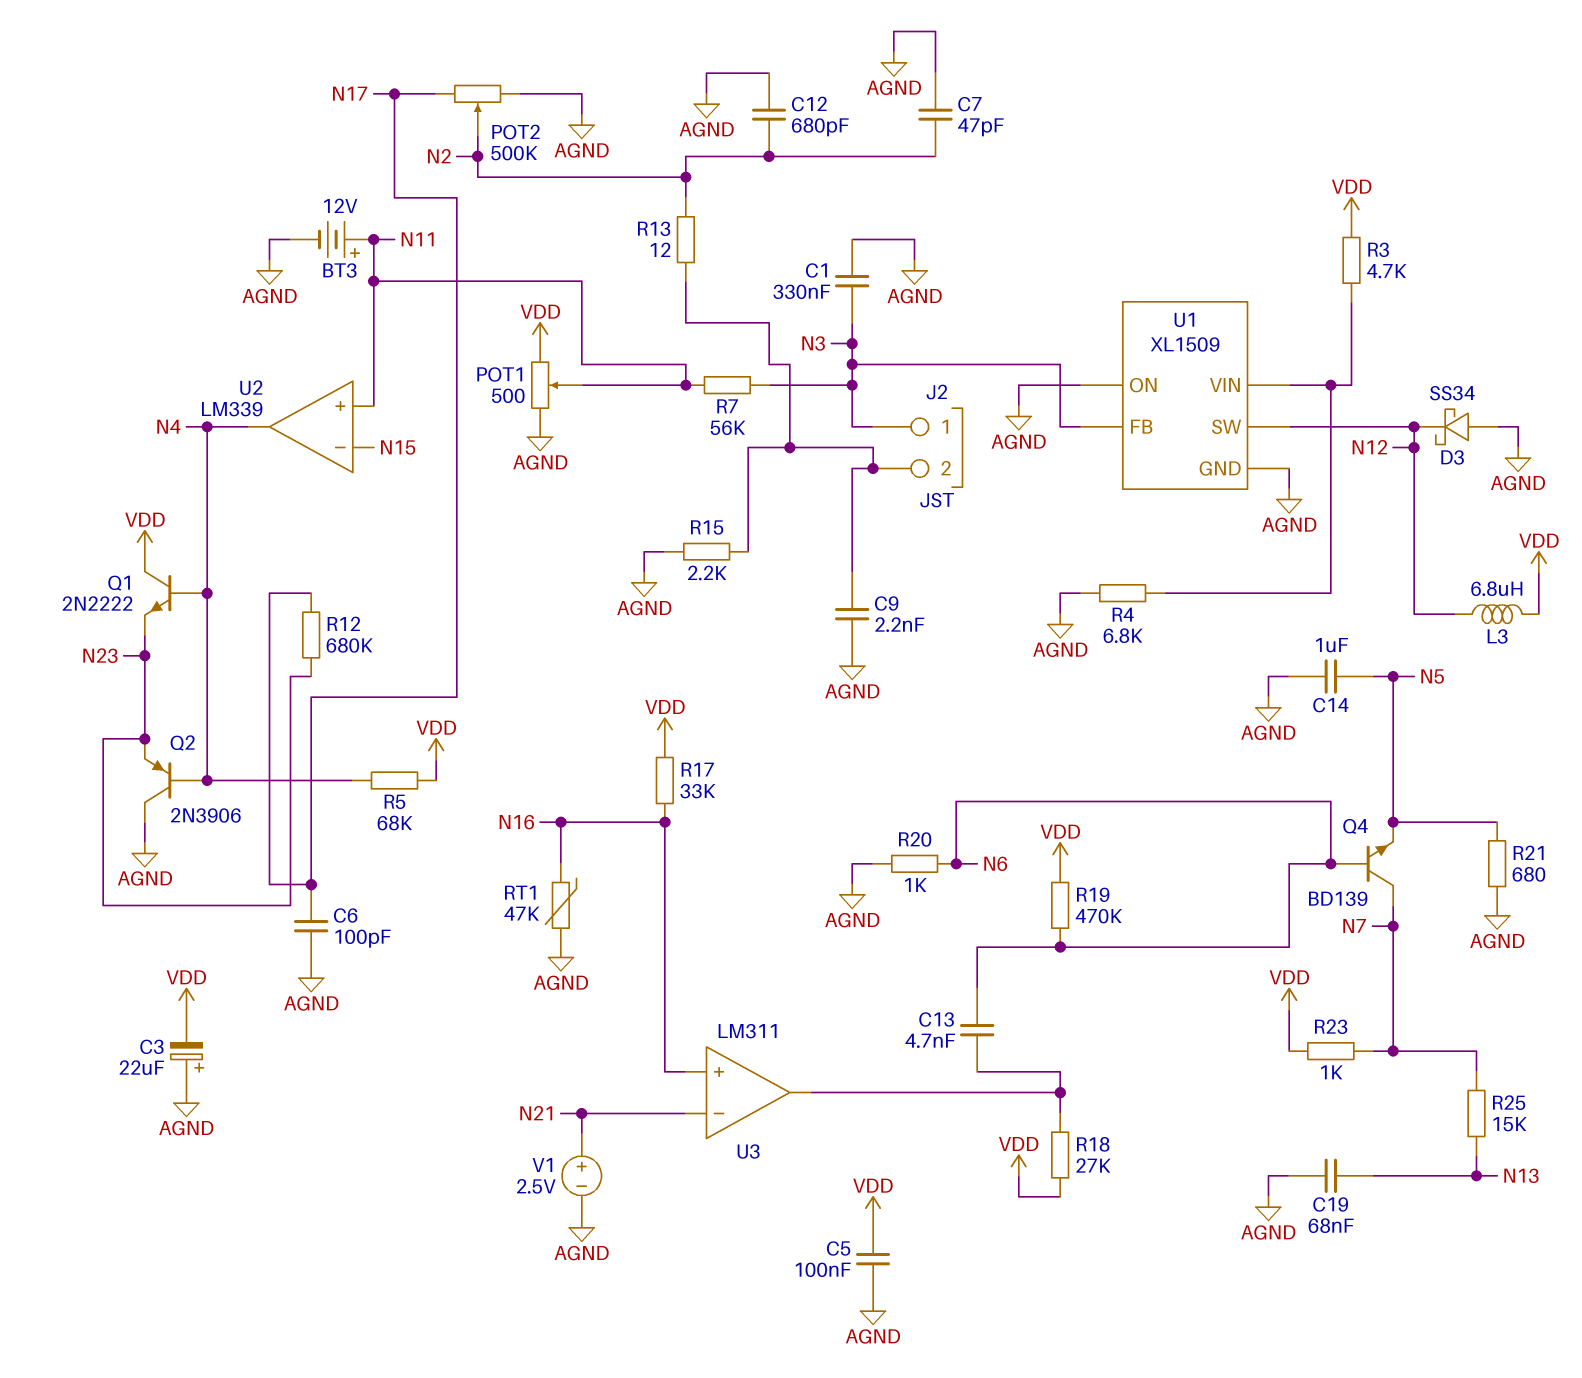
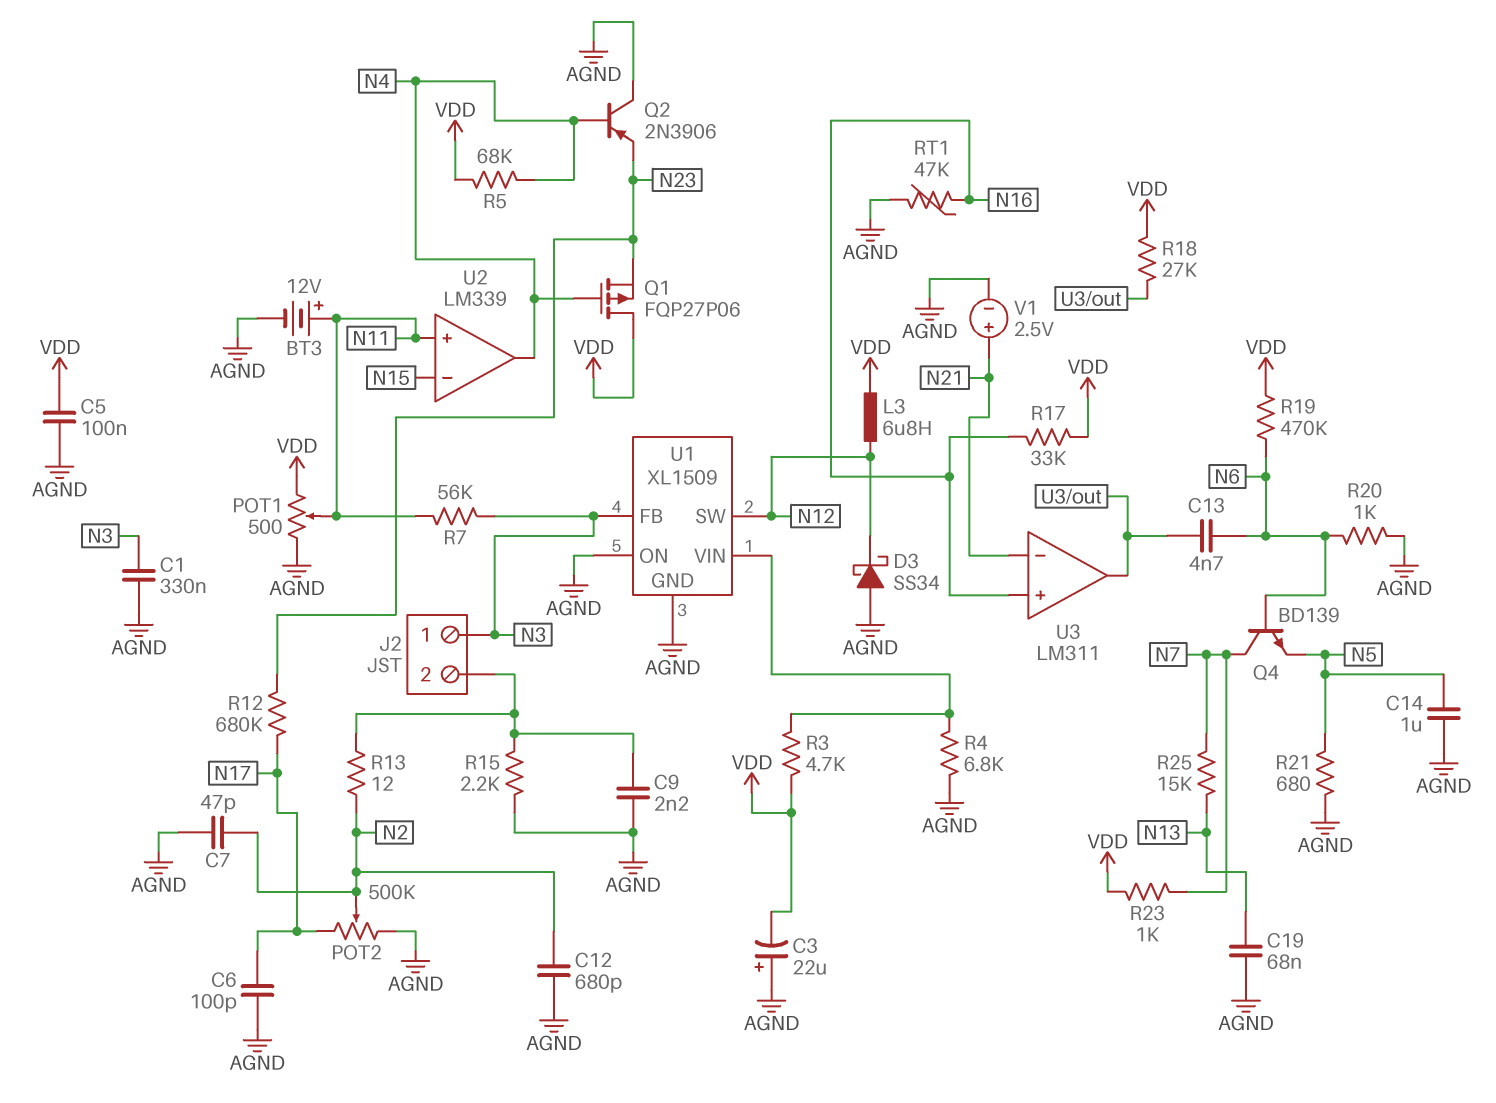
Q1: NPN 2N2222 (B N4, C VDD, E N23) -> PMOS FQP27P06 (G N4, D VDD, S N23)

